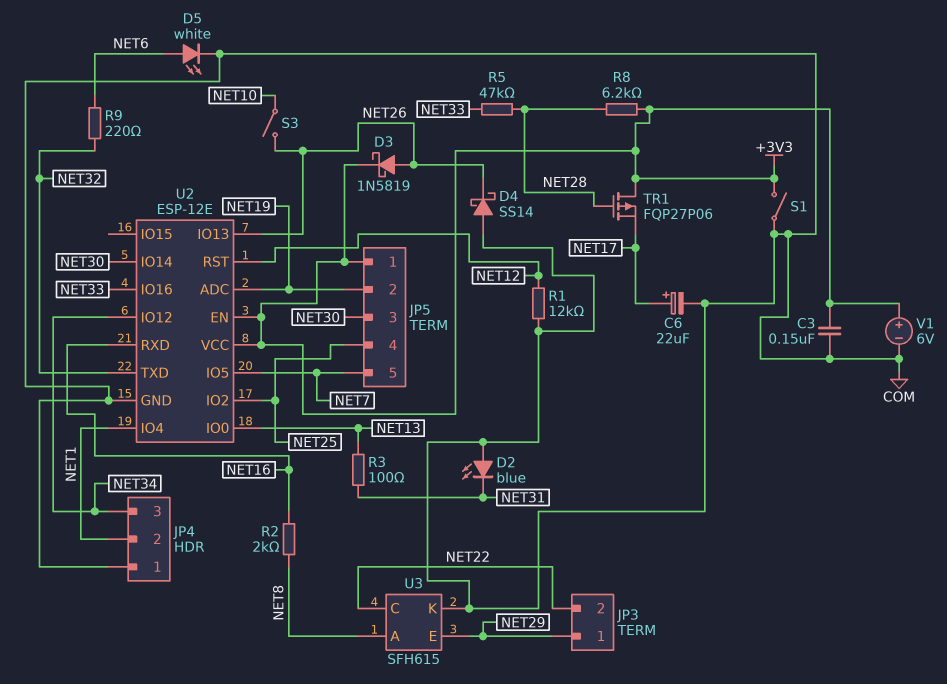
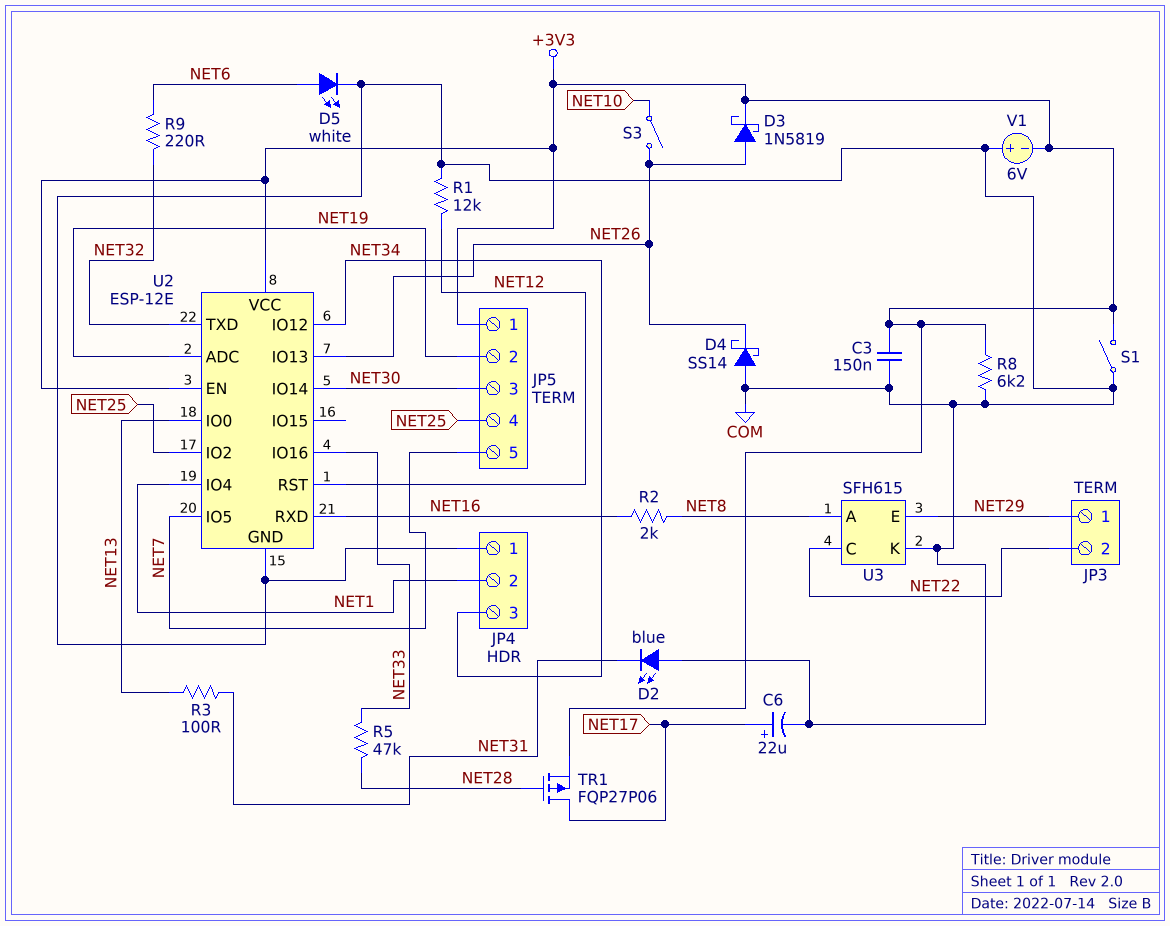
R8: 6.2k (+3V3, NET28) -> 6.2k (+3V3, COM)
TR1: PMOS FQP27P06 (G NET28, D +3V3, S NET17) -> PMOS FQP27P06 (G NET28, D NET17, S +3V3)
V1: 6V (plus +3V3, minus COM) -> 6V (plus COM, minus +3V3)

